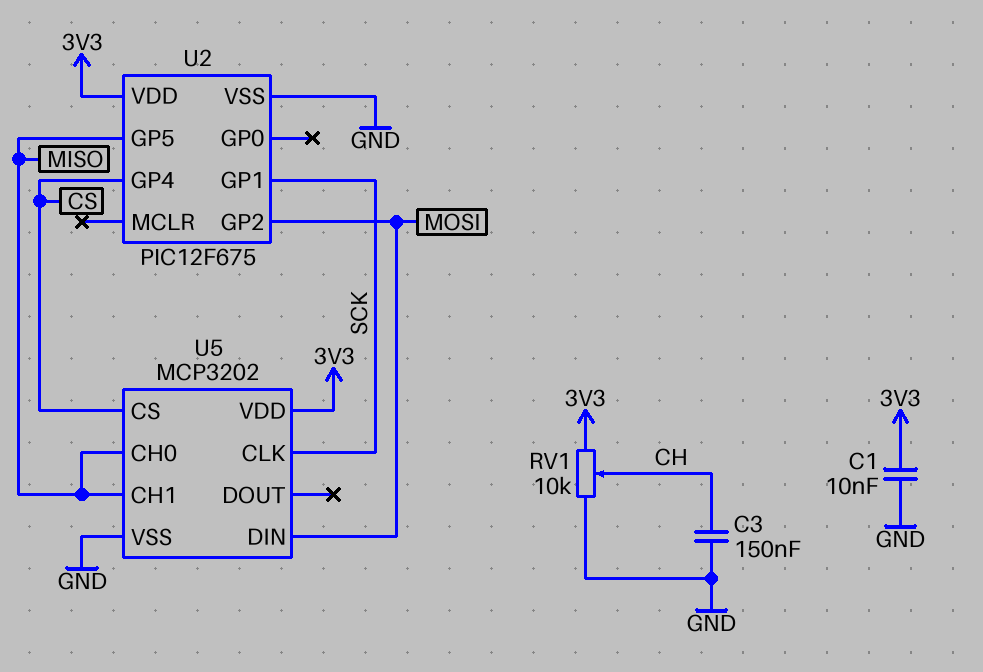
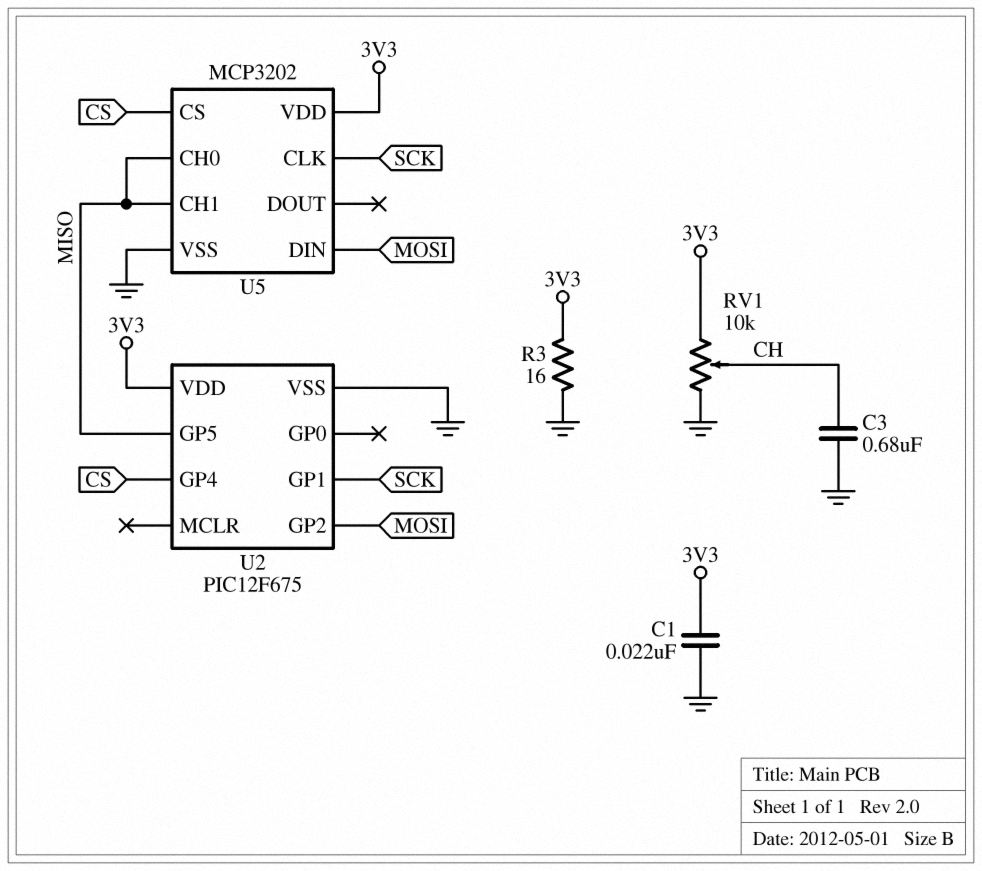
C1: 10nF (3V3, GND) -> 22nF (3V3, GND)
C3: 150nF (CH, GND) -> 680nF (CH, GND)
R3: none -> 16 (3V3, GND)

